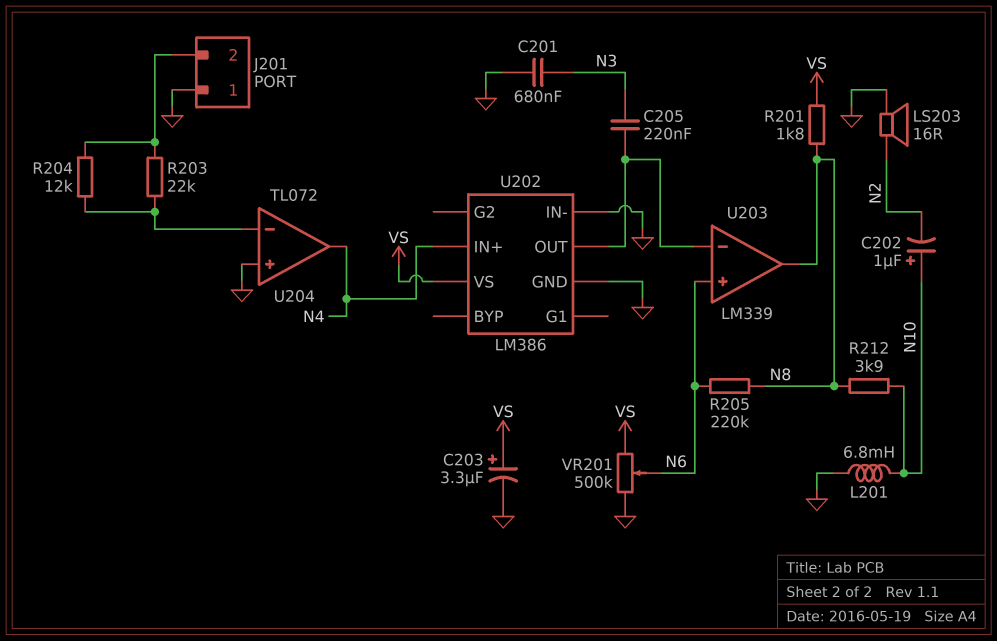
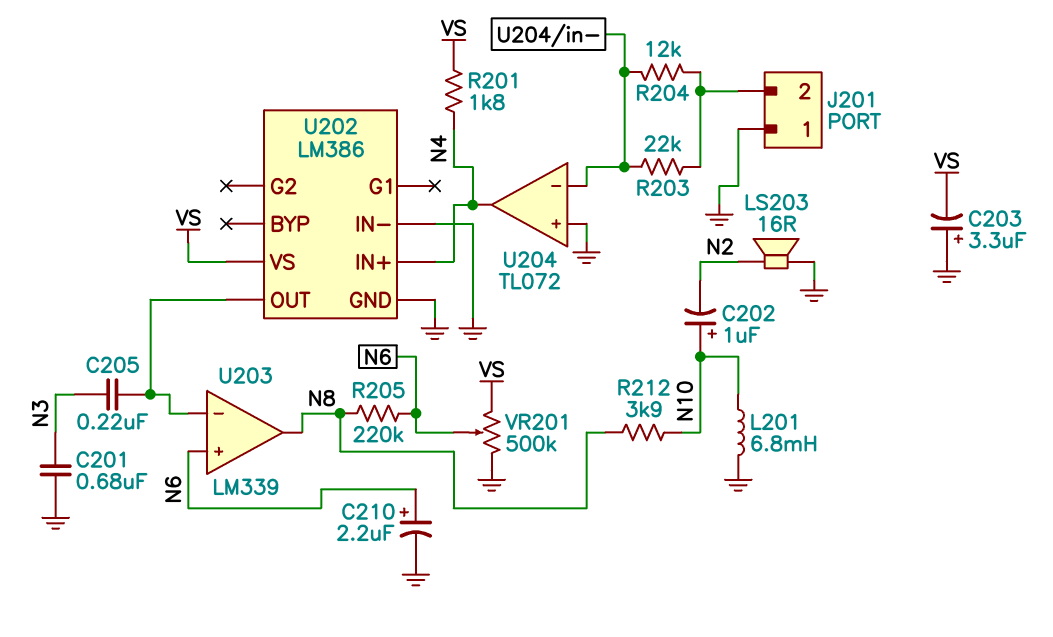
C203: 3.3uF (plus VS, minus GND) -> 3.3uF (plus GND, minus VS)
C210: none -> 2.2uF (plus N6, minus GND)
R201: 1.8k (N8, VS) -> 1.8k (N4, VS)

